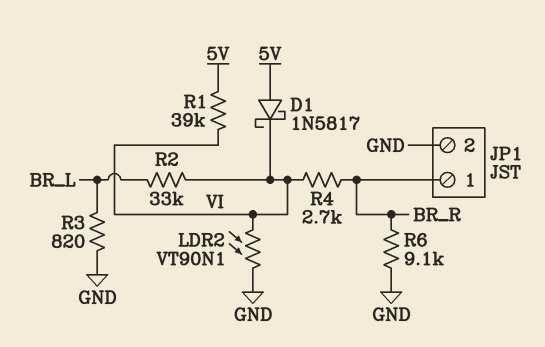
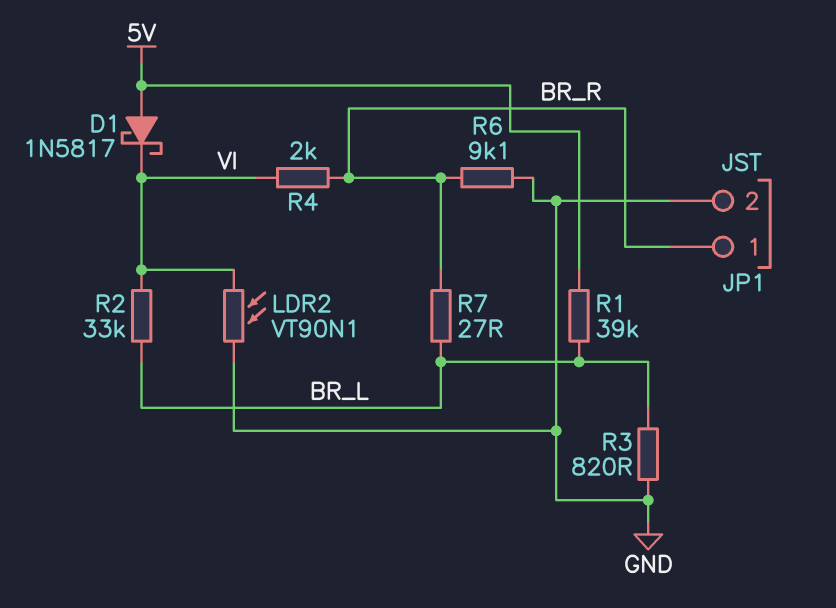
R1: 39k (5V, VI) -> 39k (5V, BR_L)
R4: 2.7k (BR_R, VI) -> 2k (BR_R, VI)
R7: none -> 27 (BR_L, BR_R)

